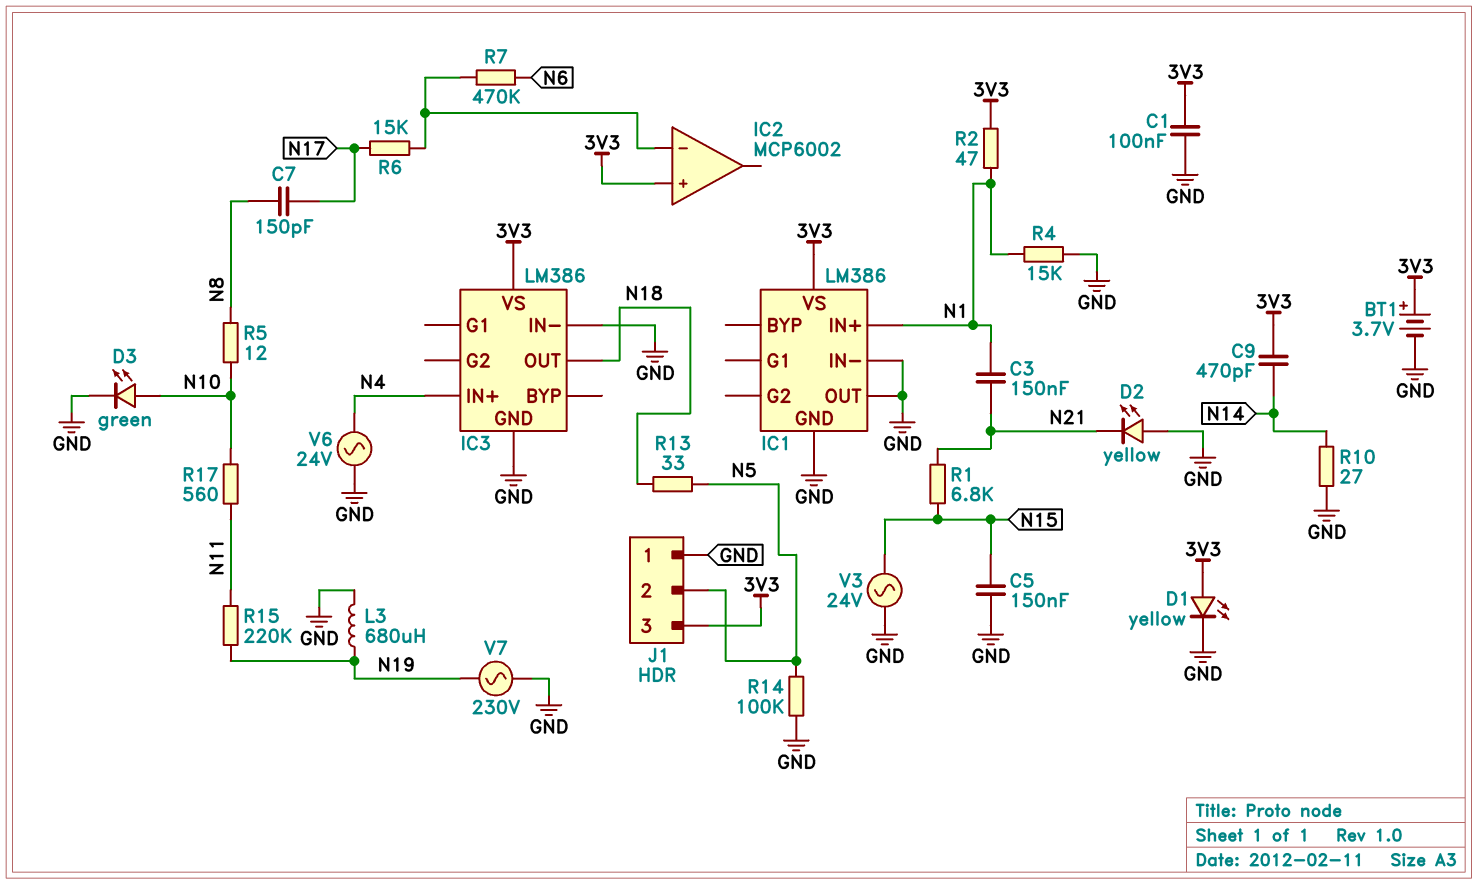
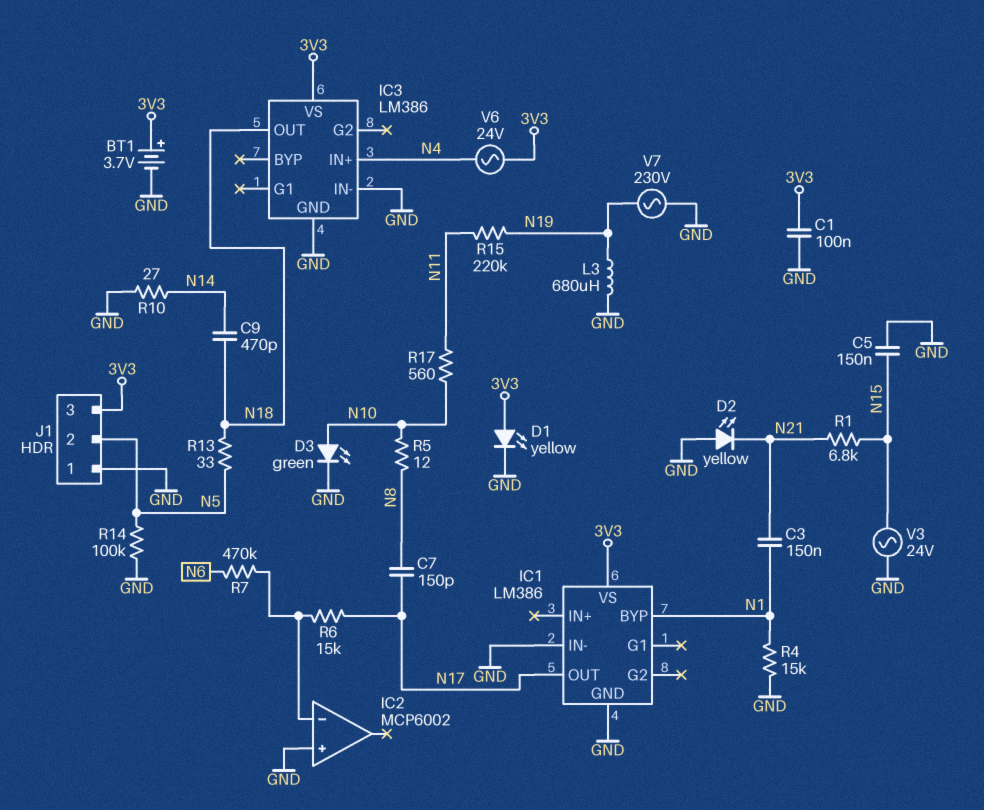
C9: 470pF (3V3, N14) -> 470pF (N14, N18)
IC1 pin BYP: none -> N1
IC1 pin IN+: N1 -> none
IC1 pin OUT: GND -> N17
IC2 pin in+: 3V3 -> GND
R2: 47 (3V3, N1) -> none
V6: AC 24V (GND, N4) -> AC 24V (3V3, N4)

